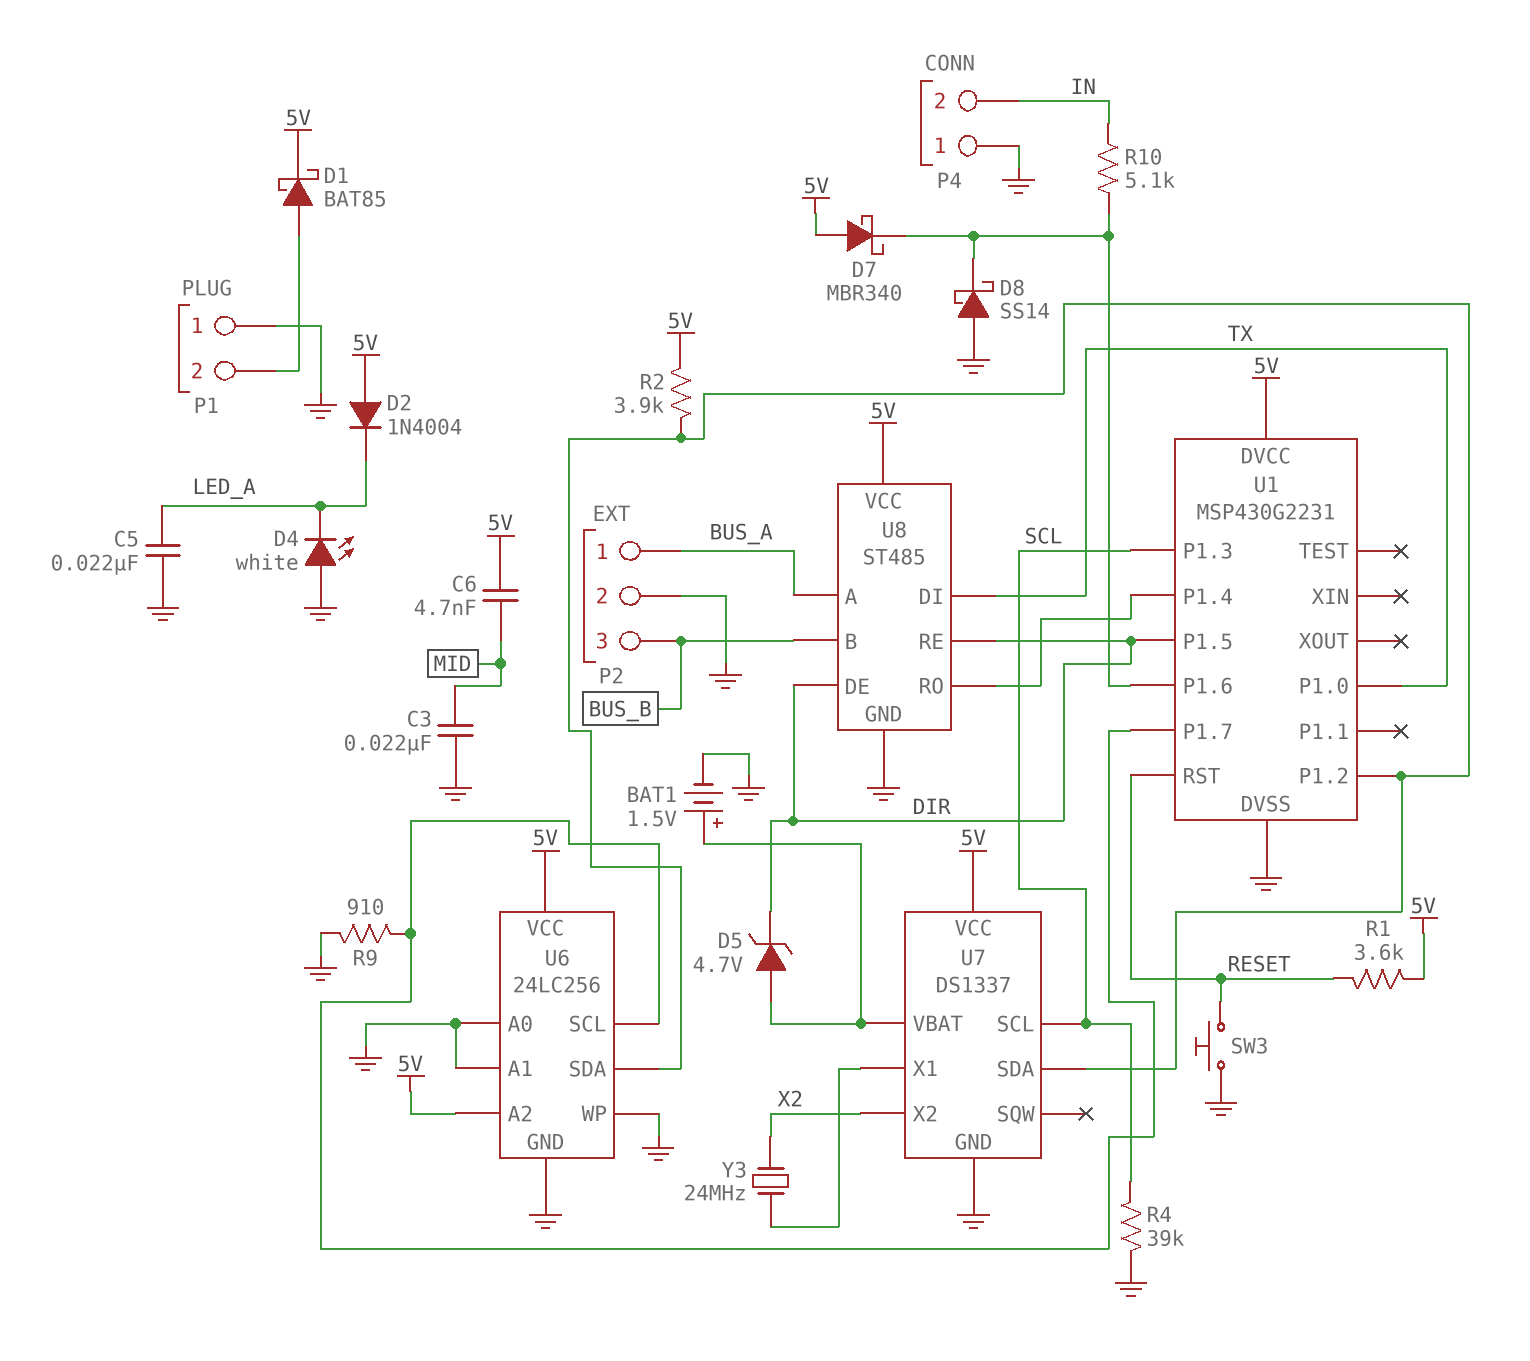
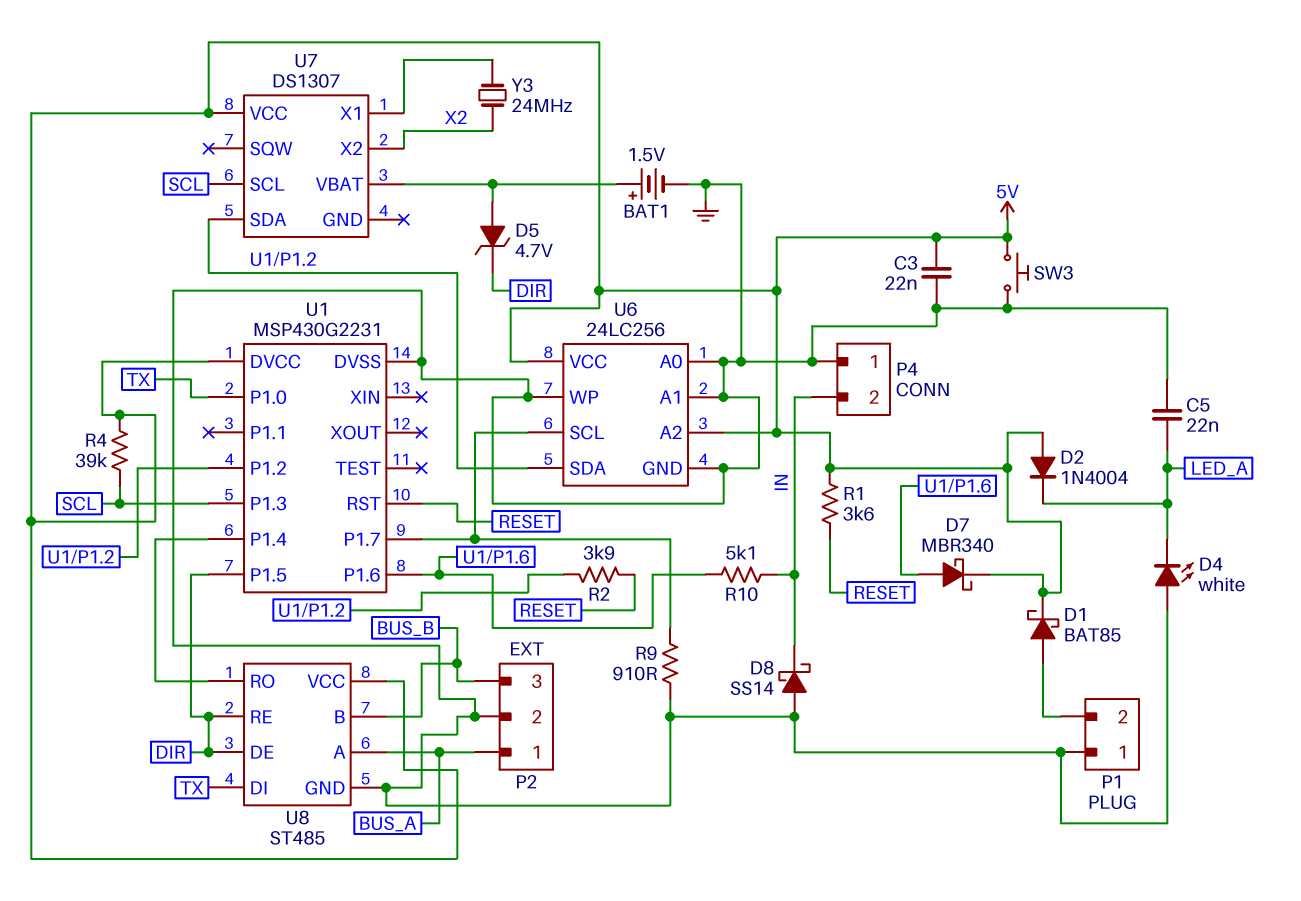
C3: 22nF (GND, MID) -> 22nF (5V, GND)
C6: 4.7nF (5V, MID) -> none
D7: schottky MBR340 (A 5V, K U1/P1.6) -> schottky MBR340 (A U1/P1.6, K 5V)
D8: schottky SS14 (A GND, K U1/P1.6) -> schottky SS14 (A GND, K IN)
R2: 3.9k (5V, U1/P1.2) -> 3.9k (RESET, U1/P1.2)
R4: 39k (GND, SCL) -> 39k (5V, SCL)
SW3: button (GND, RESET) -> button (5V, GND)
U7: DS1337 -> DS1307
U7 pin GND: GND -> none

